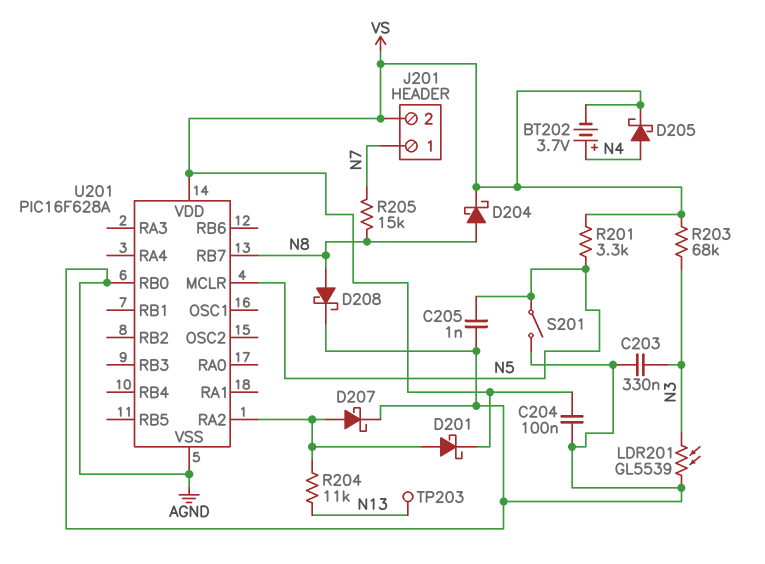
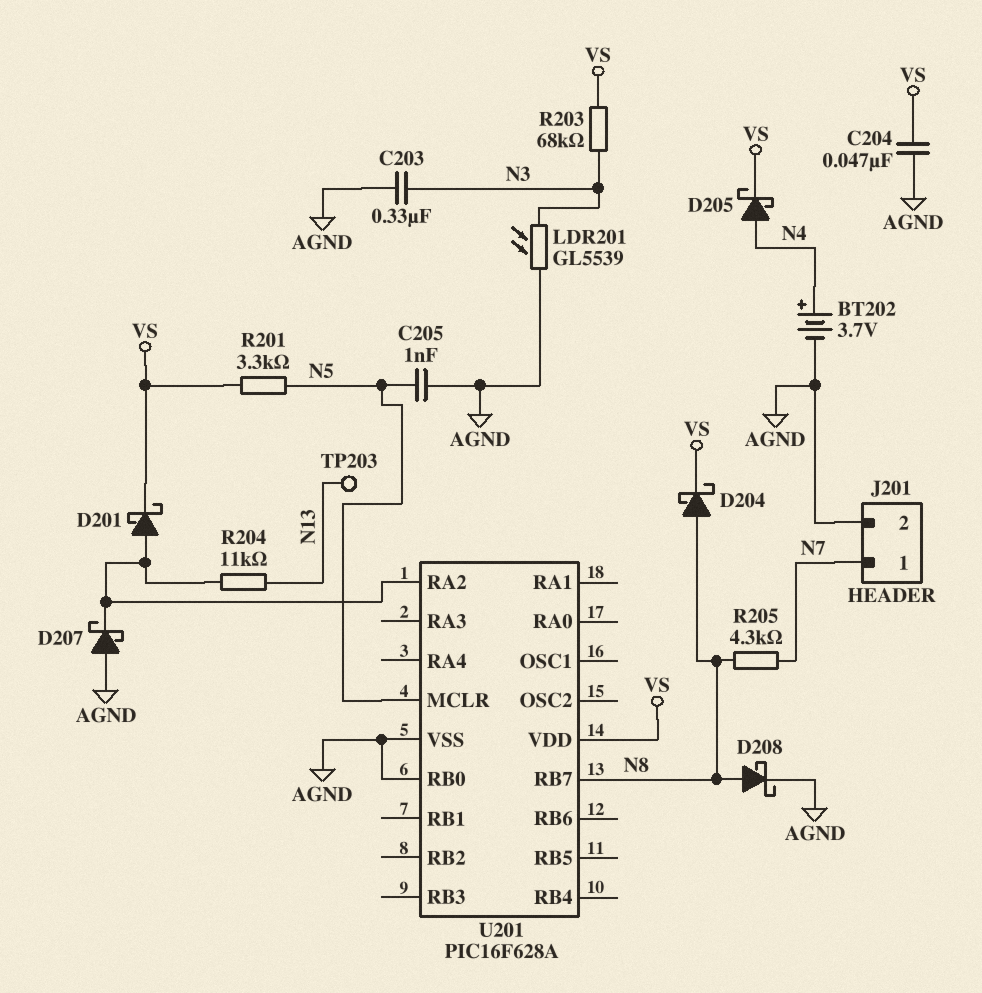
BT202: 3.7V (plus N4, minus VS) -> 3.7V (plus N4, minus AGND)
C204: 100nF (AGND, VS) -> 47nF (AGND, VS)
D207: schottky (A U201/RA2, K AGND) -> schottky (A AGND, K U201/RA2)
J201 pin 2: VS -> AGND
R205: 15k (N7, N8) -> 4.3k (N7, N8)
S201: switch (AGND, N5) -> none

